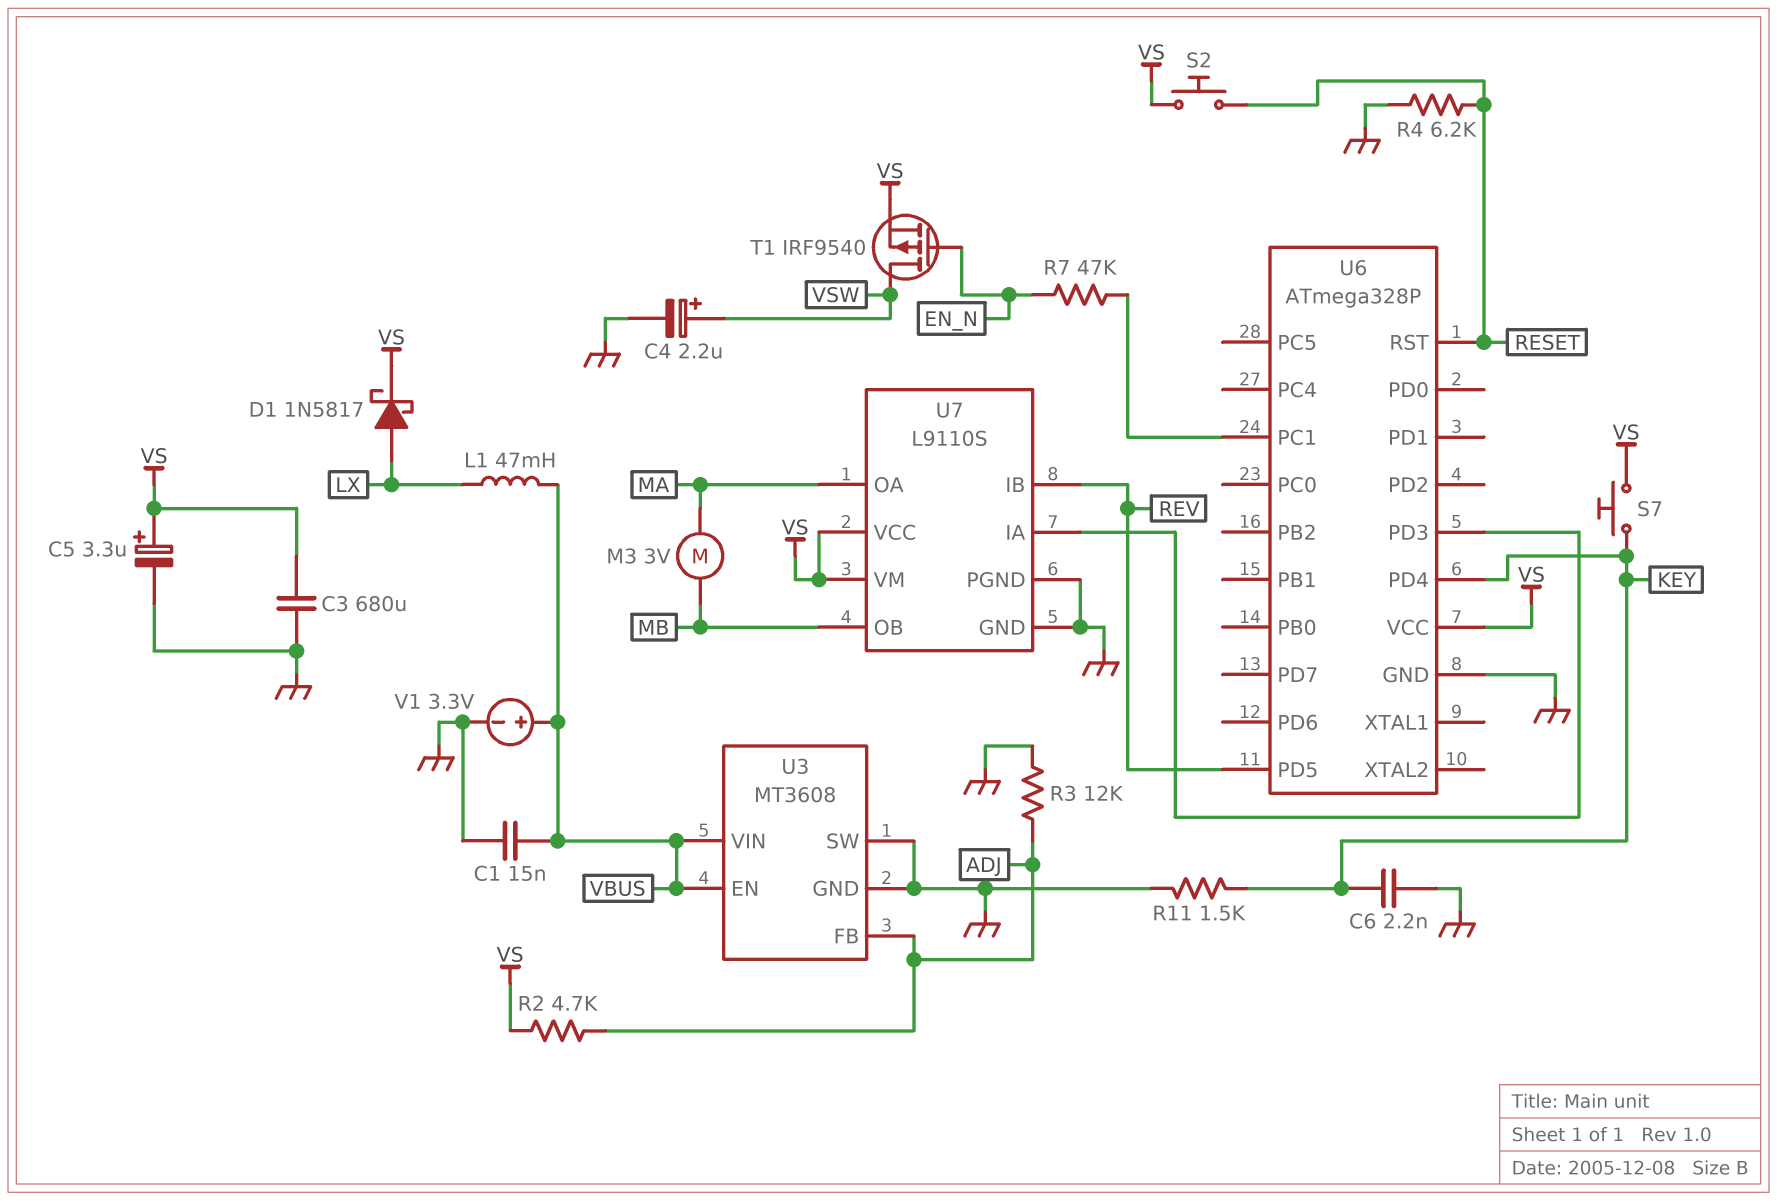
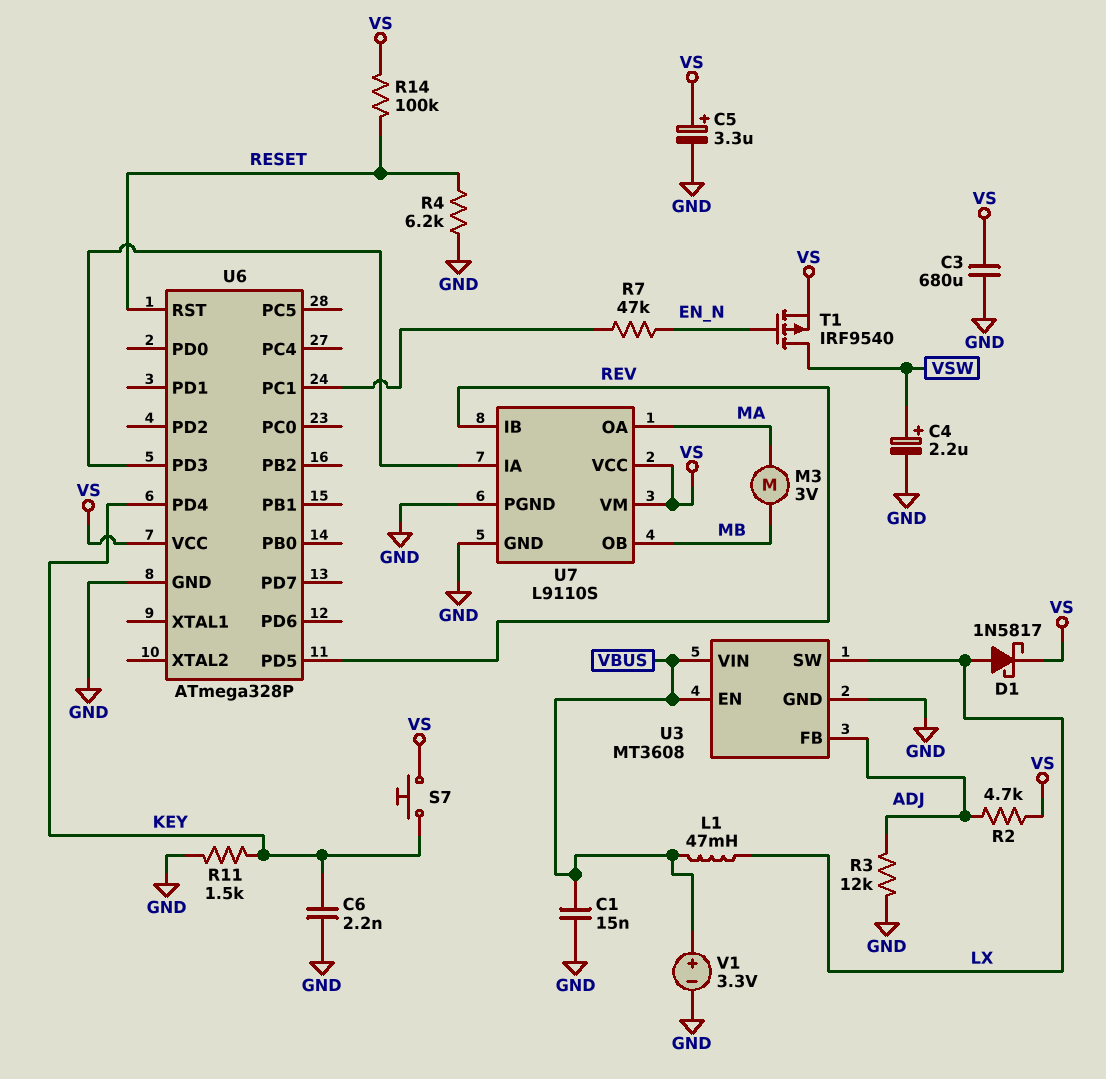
R14: none -> 100k (RESET, VS)
S2: button (RESET, VS) -> none
U3 pin SW: GND -> LX

